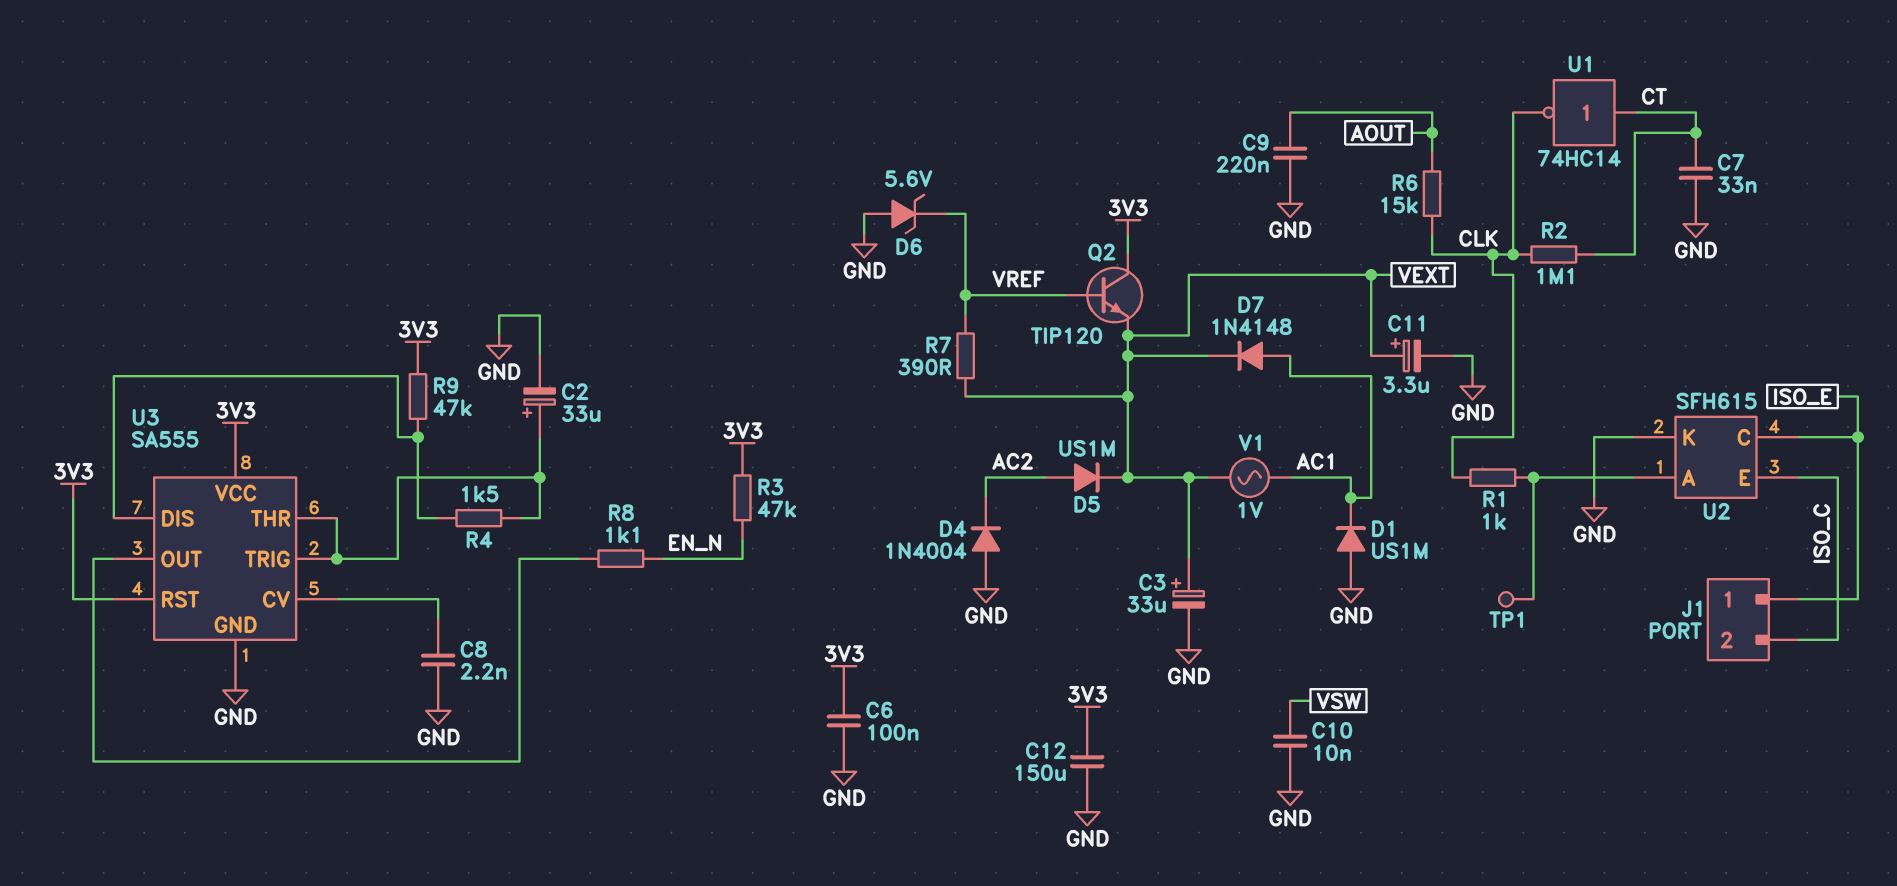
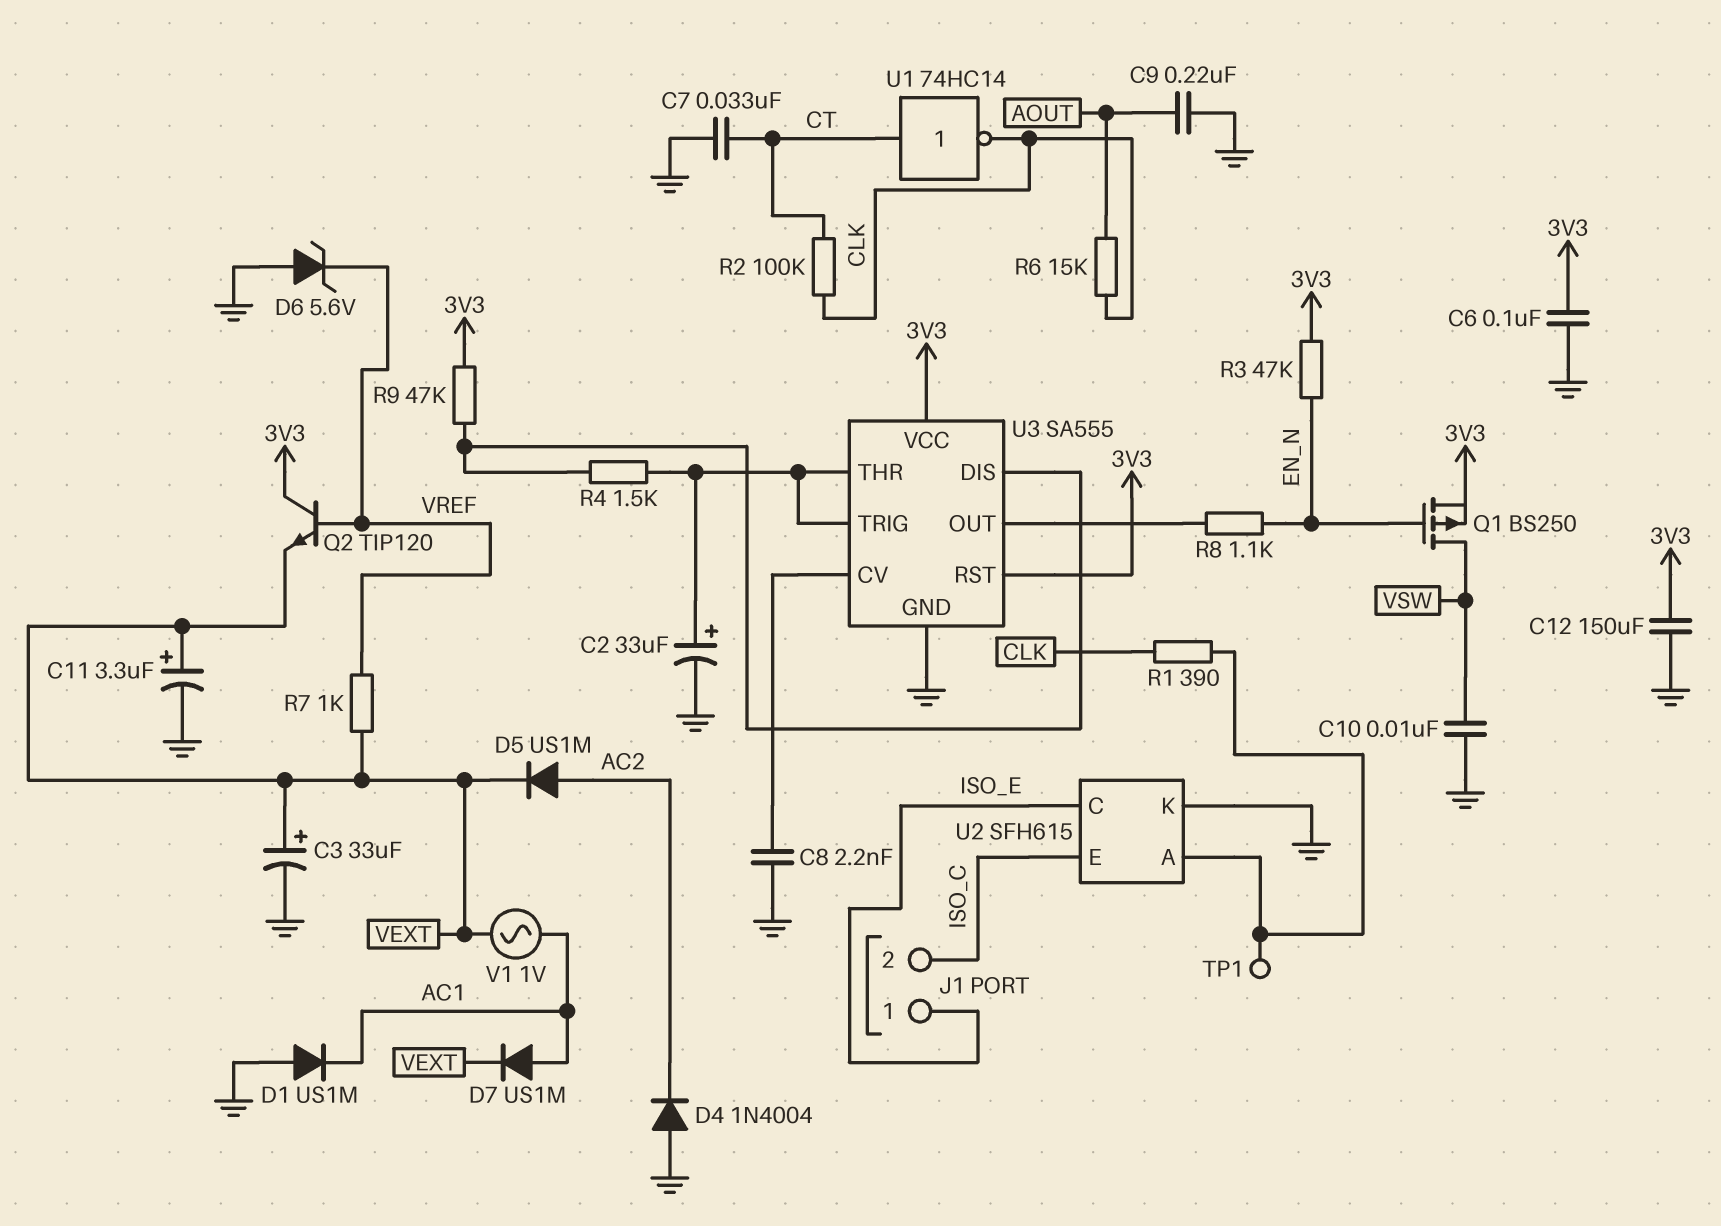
D7: diode 1N4148 (A AC1, K VEXT) -> diode US1M (A AC1, K VEXT)
Q1: none -> PMOS BS250 (G EN_N, D VSW, S 3V3)
R1: 1k (CLK, U2/A) -> 390 (CLK, U2/A)
R2: 1.1M (CLK, CT) -> 100k (CLK, CT)
R7: 390 (VEXT, VREF) -> 1k (VEXT, VREF)

